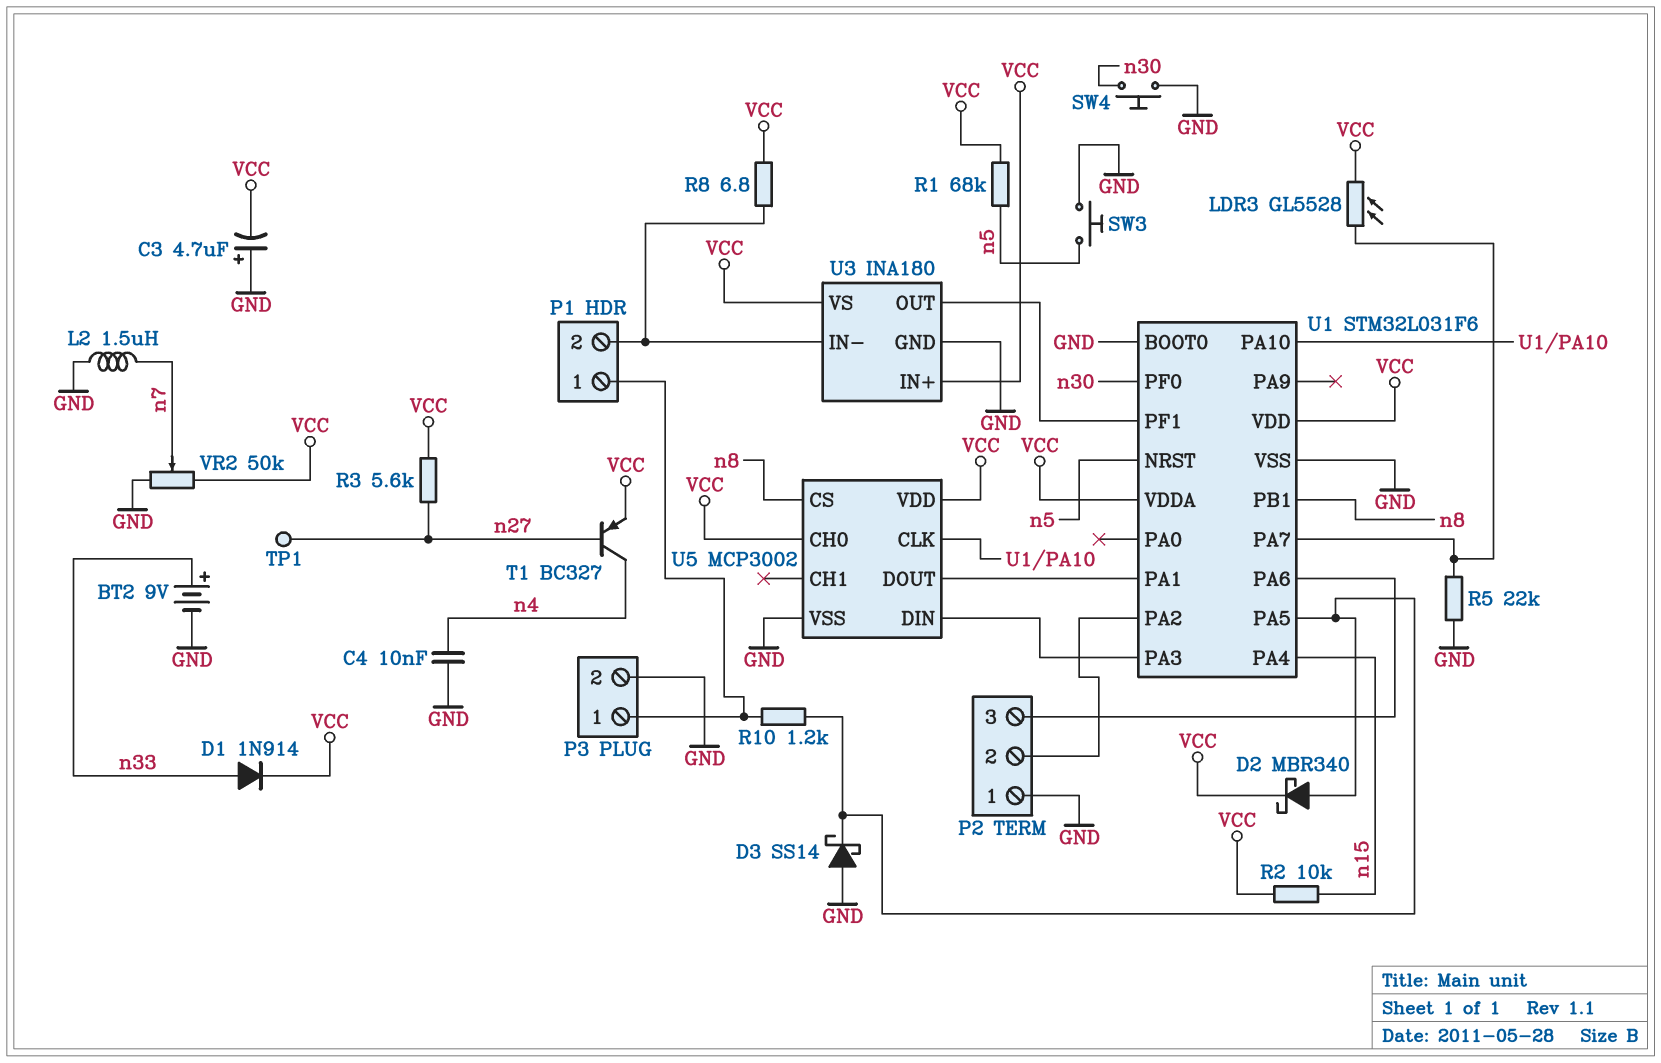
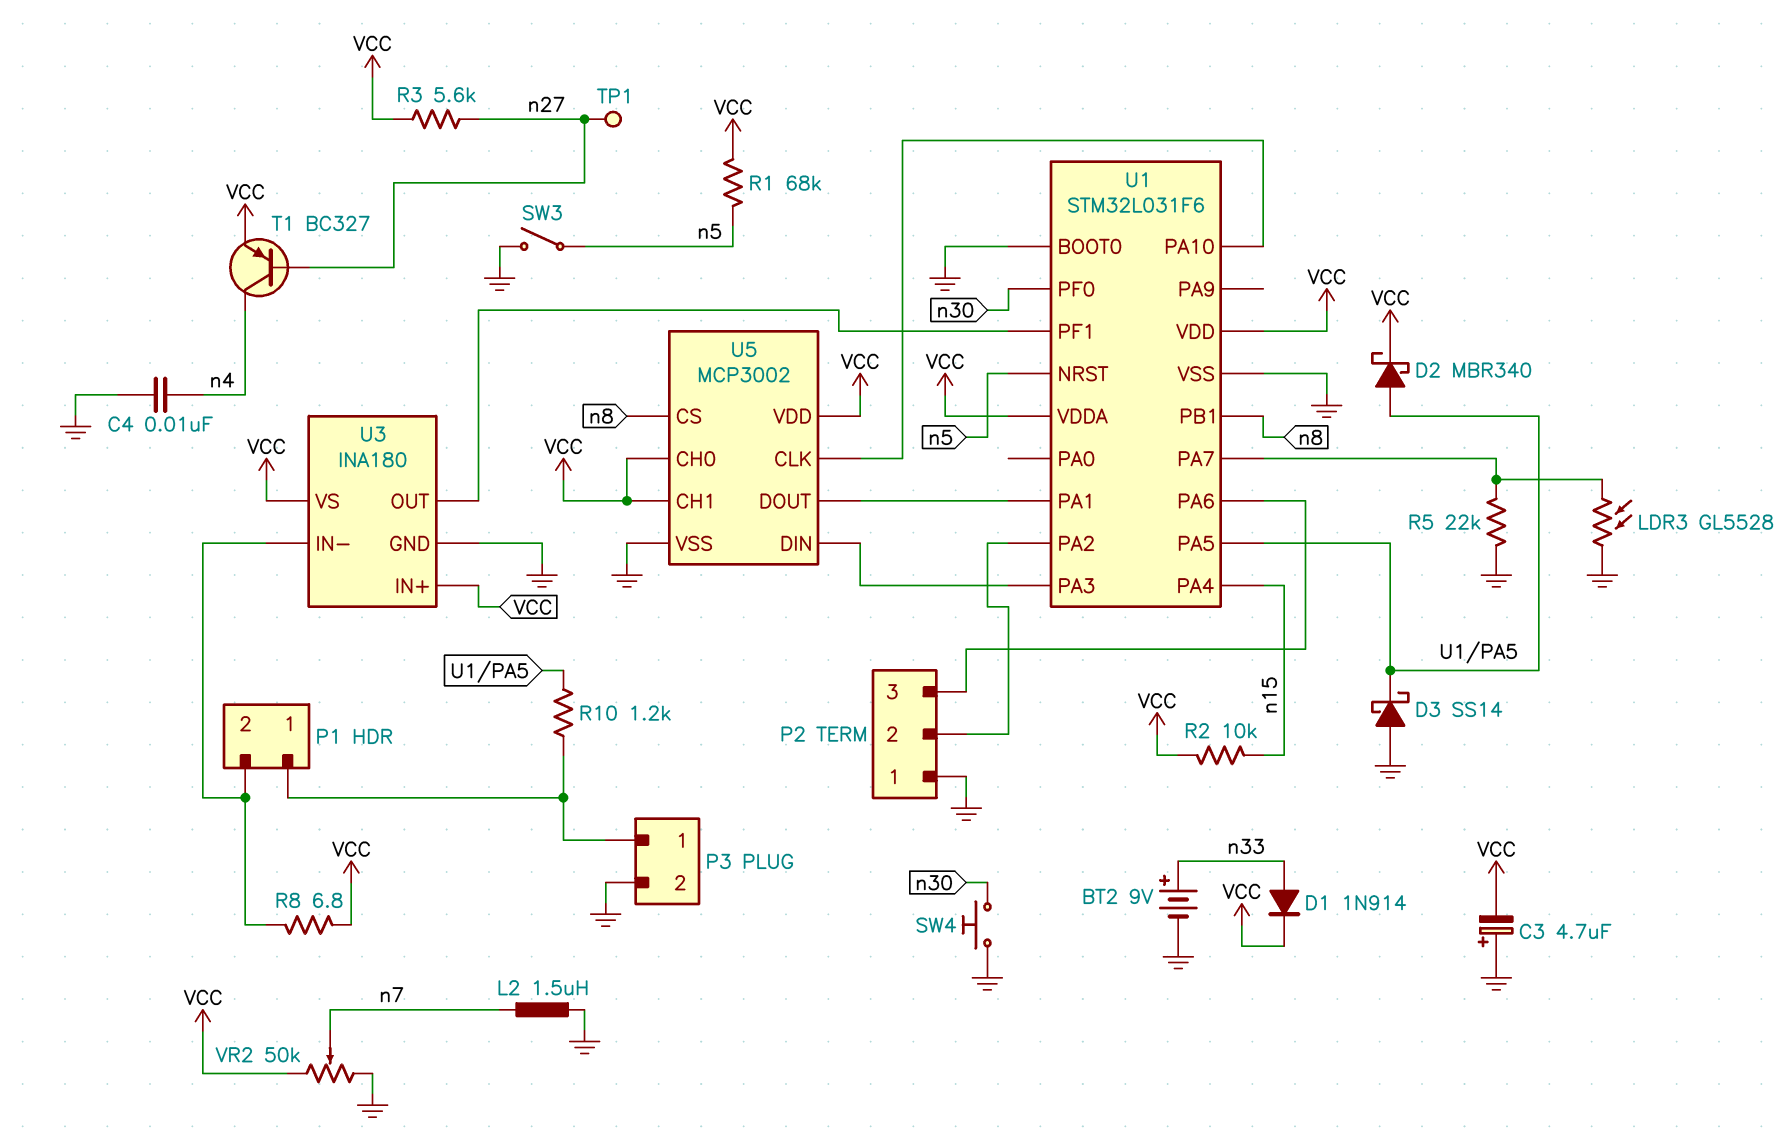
LDR3: GL5528 (U1/PA7, VCC) -> GL5528 (GND, U1/PA7)
SW3: button (GND, n5) -> switch (GND, n5)
U5 pin CH1: none -> VCC

